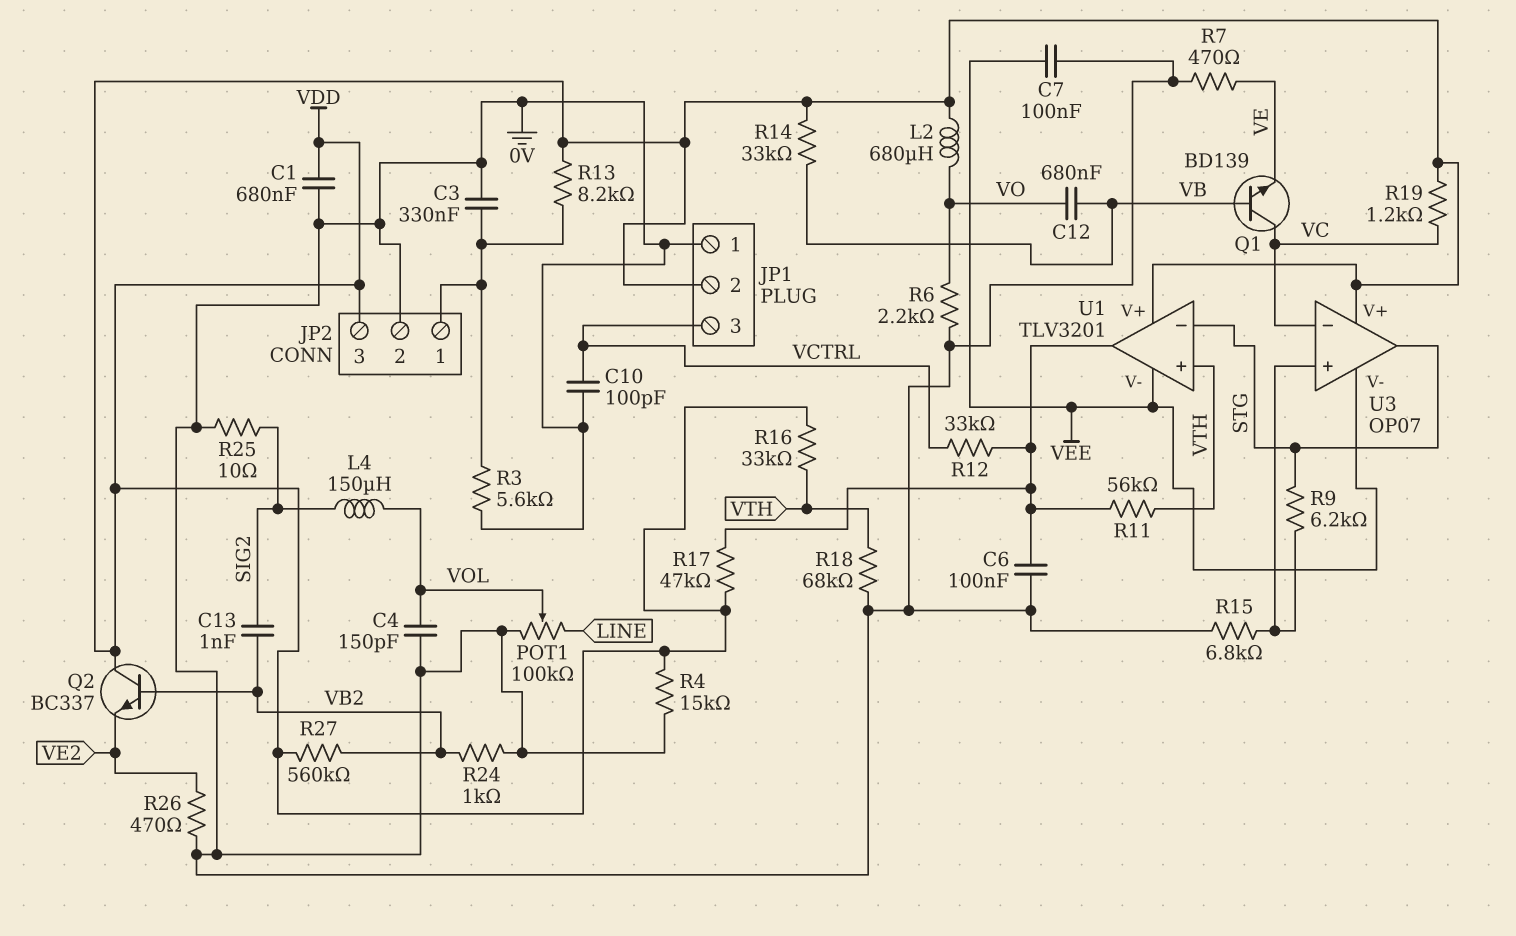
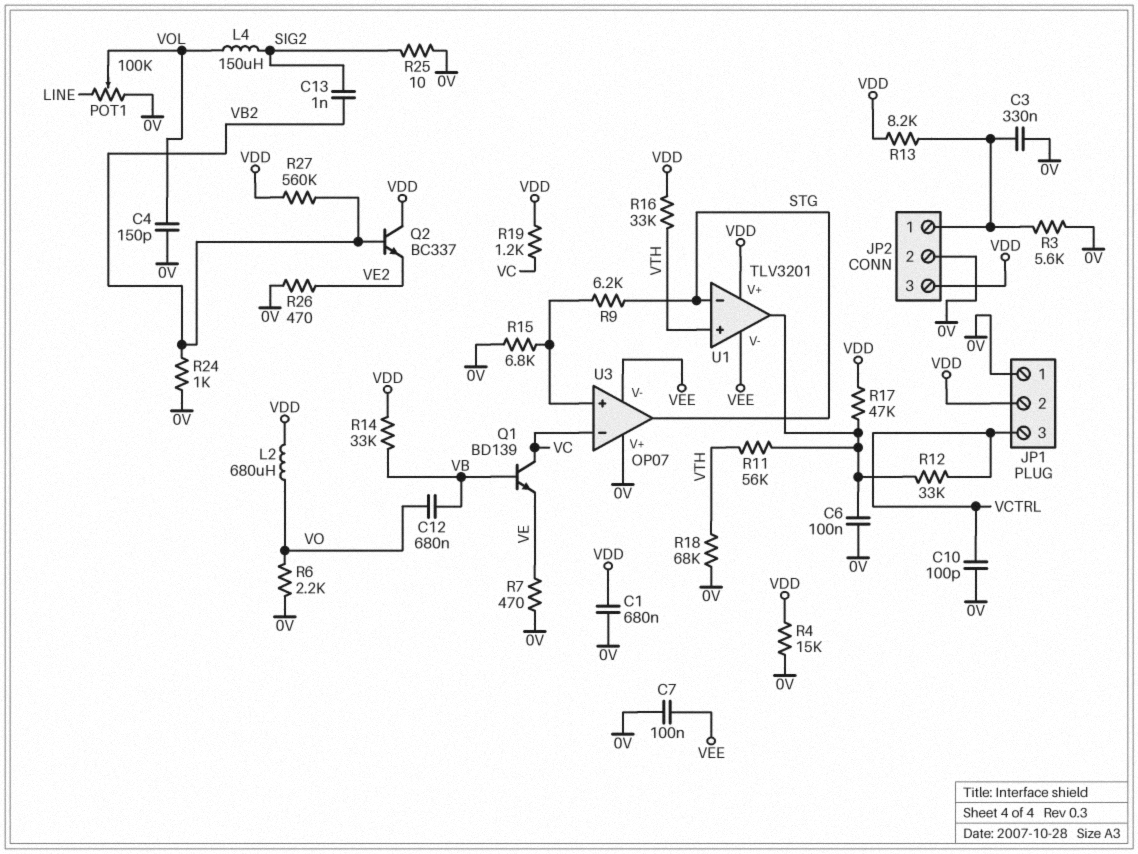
U3 pin V+: VDD -> 0V

